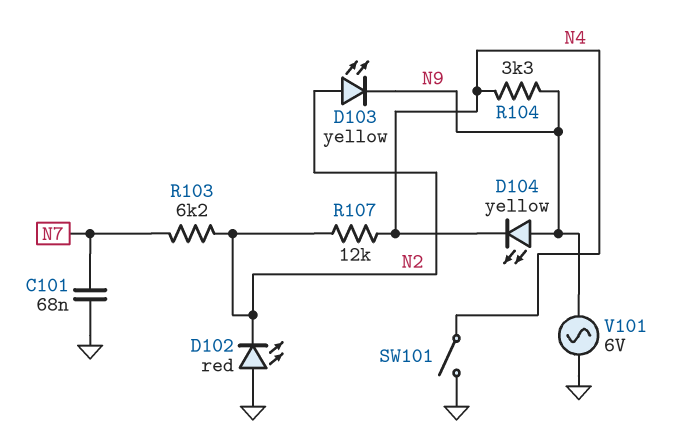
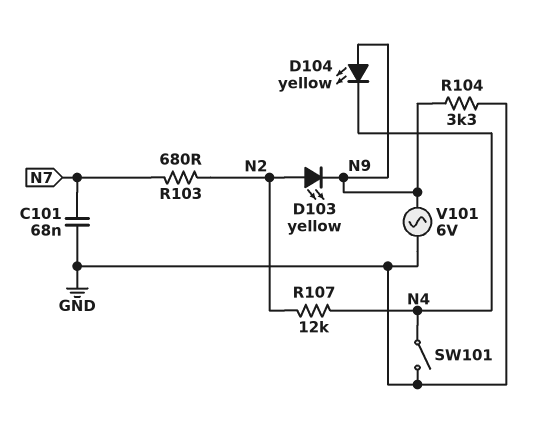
D102: LED red (A GND, K N2) -> none
R103: 6.2k (N2, N7) -> 680 (N2, N7)
R104: 3.3k (N4, N9) -> 3.3k (GND, N9)

